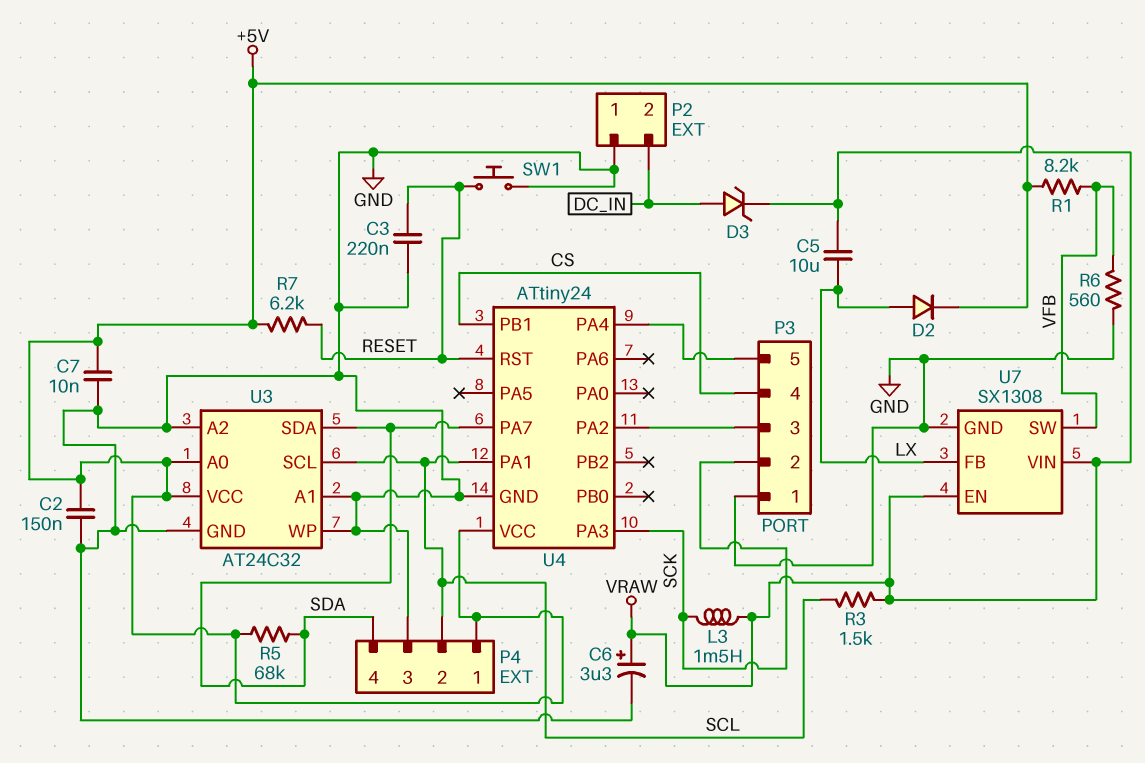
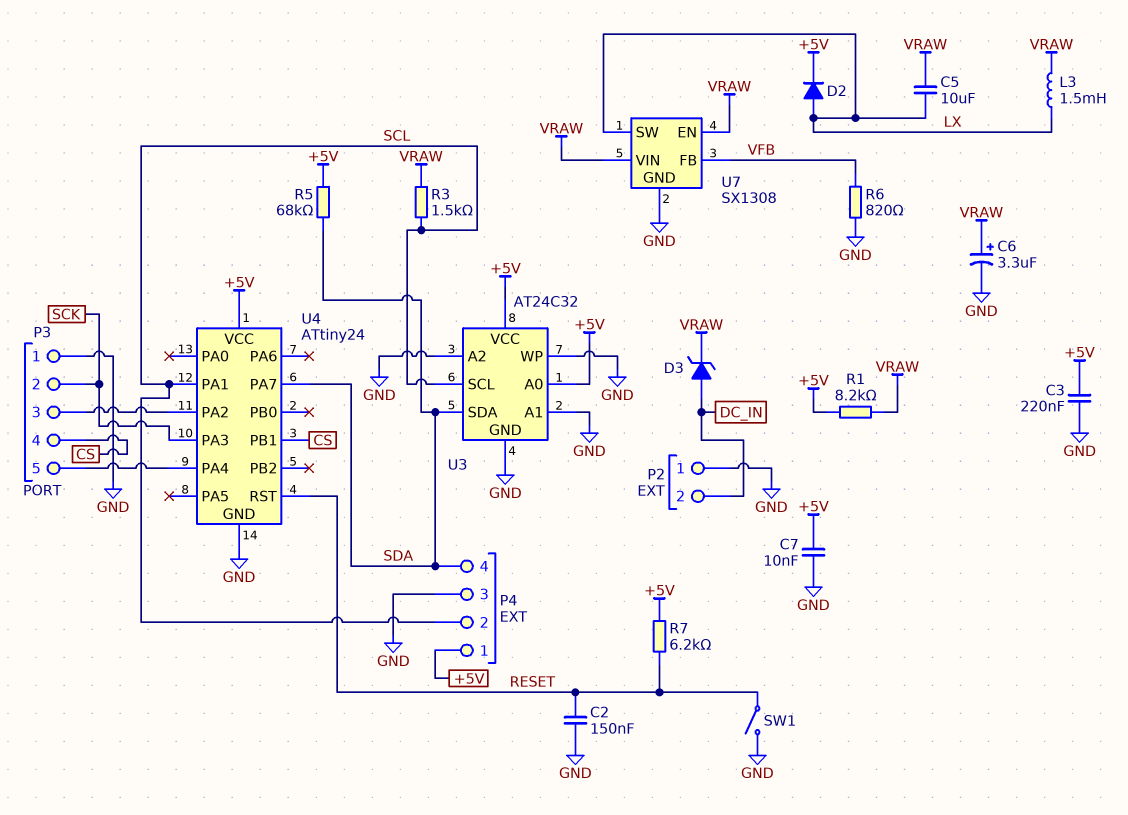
C2: 150nF (+5V, GND) -> 150nF (GND, RESET)
C3: 220nF (GND, RESET) -> 220nF (+5V, GND)
L3: 1.5mH (SCK, VRAW) -> 1.5mH (LX, VRAW)
R1: 8.2k (+5V, VFB) -> 8.2k (+5V, VRAW)
R6: 560 (GND, VFB) -> 820 (GND, VFB)
SW1: button (GND, RESET) -> switch (GND, RESET)
U7 pin FB: LX -> VFB
U7 pin SW: VFB -> LX

